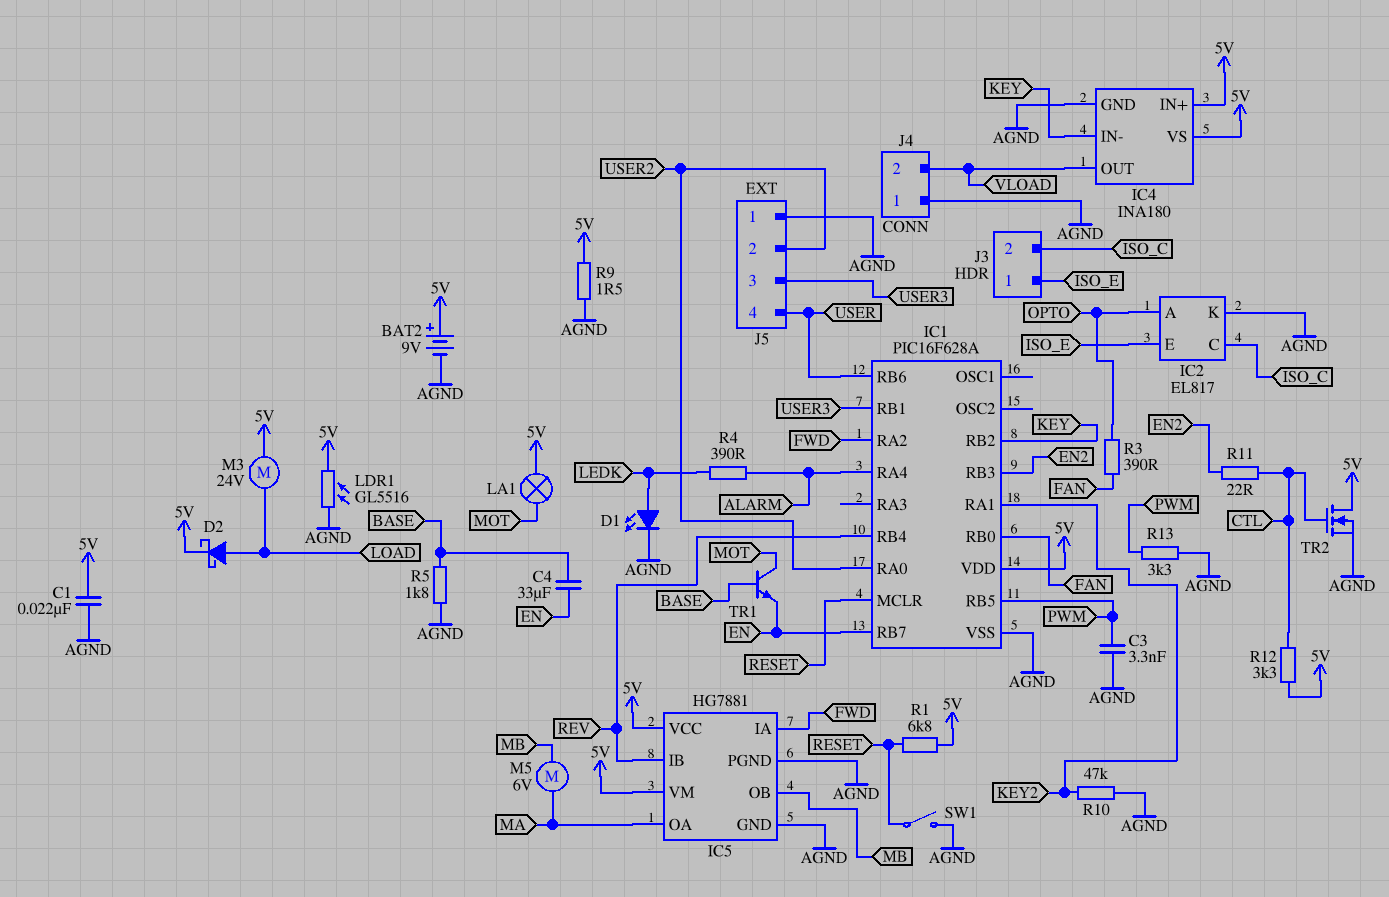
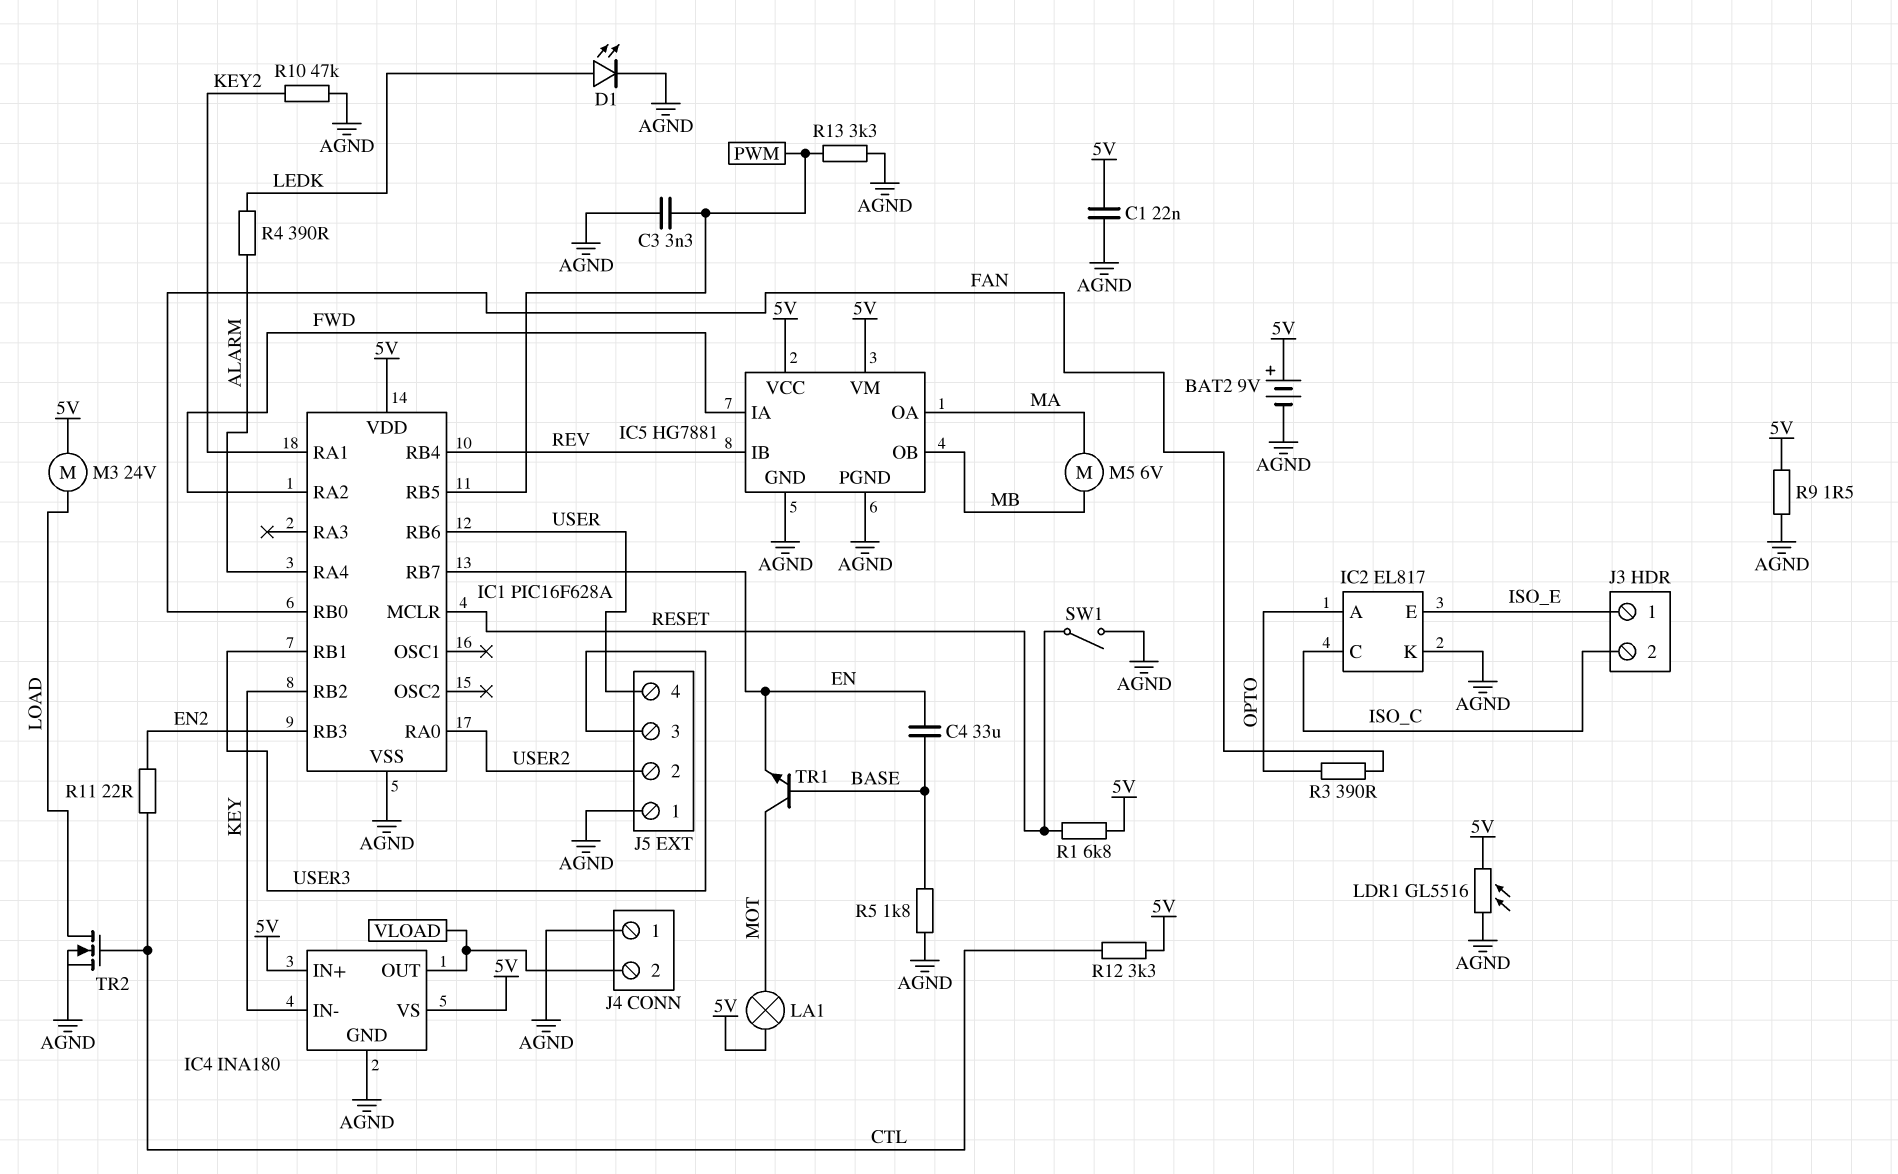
D2: schottky (A LOAD, K 5V) -> none
TR2: NMOS (G CTL, D 5V, S AGND) -> NMOS (G CTL, D LOAD, S AGND)

